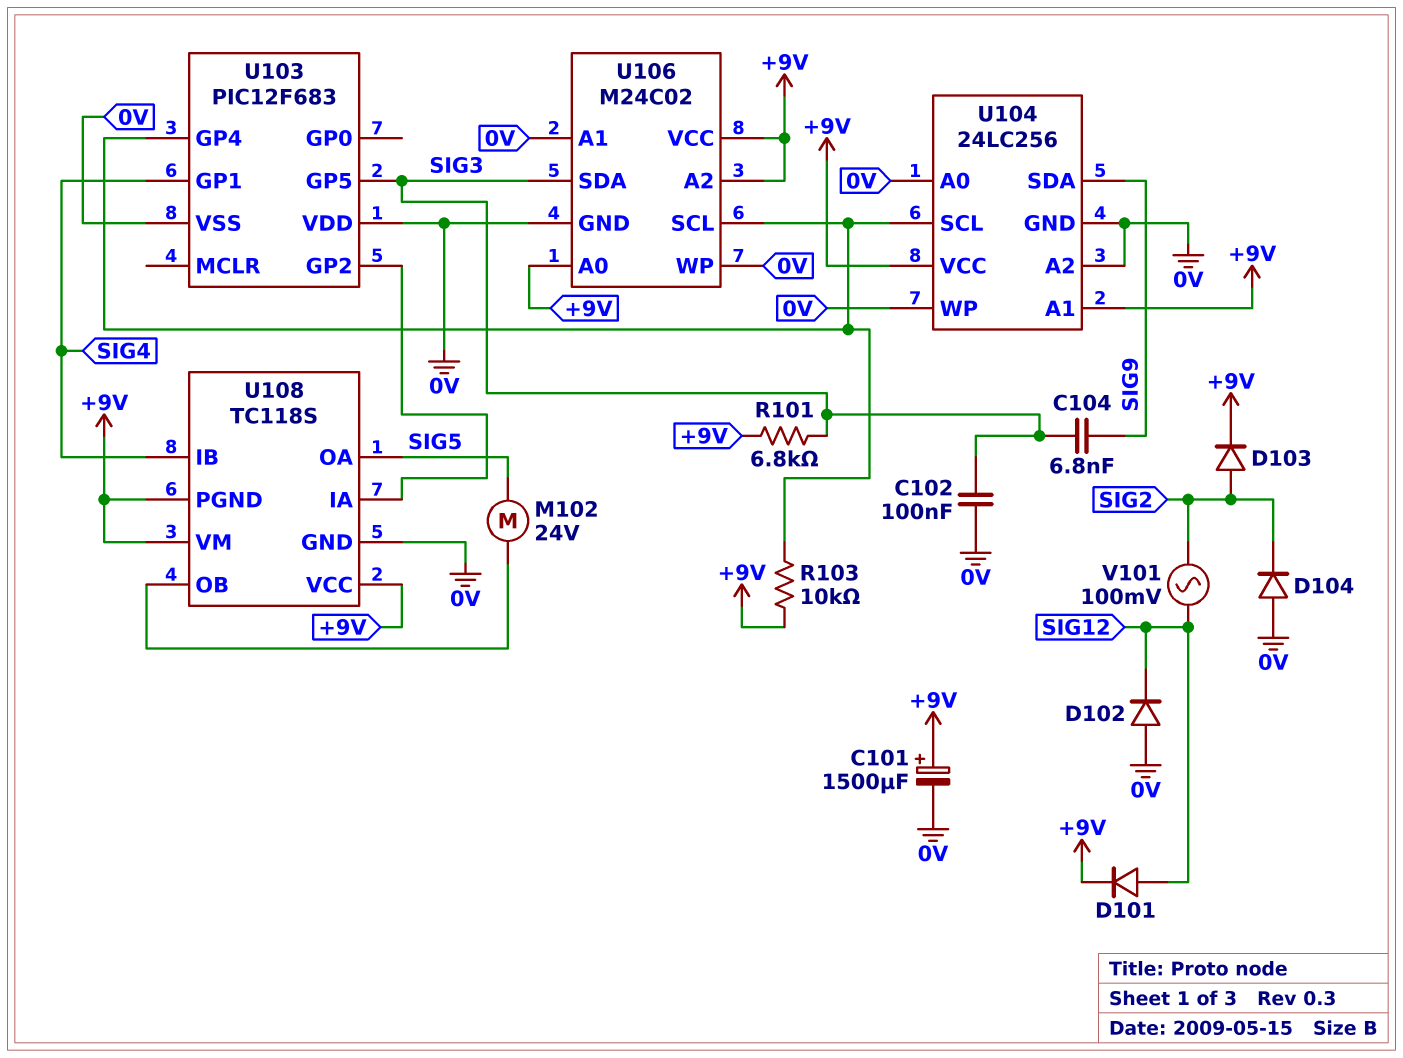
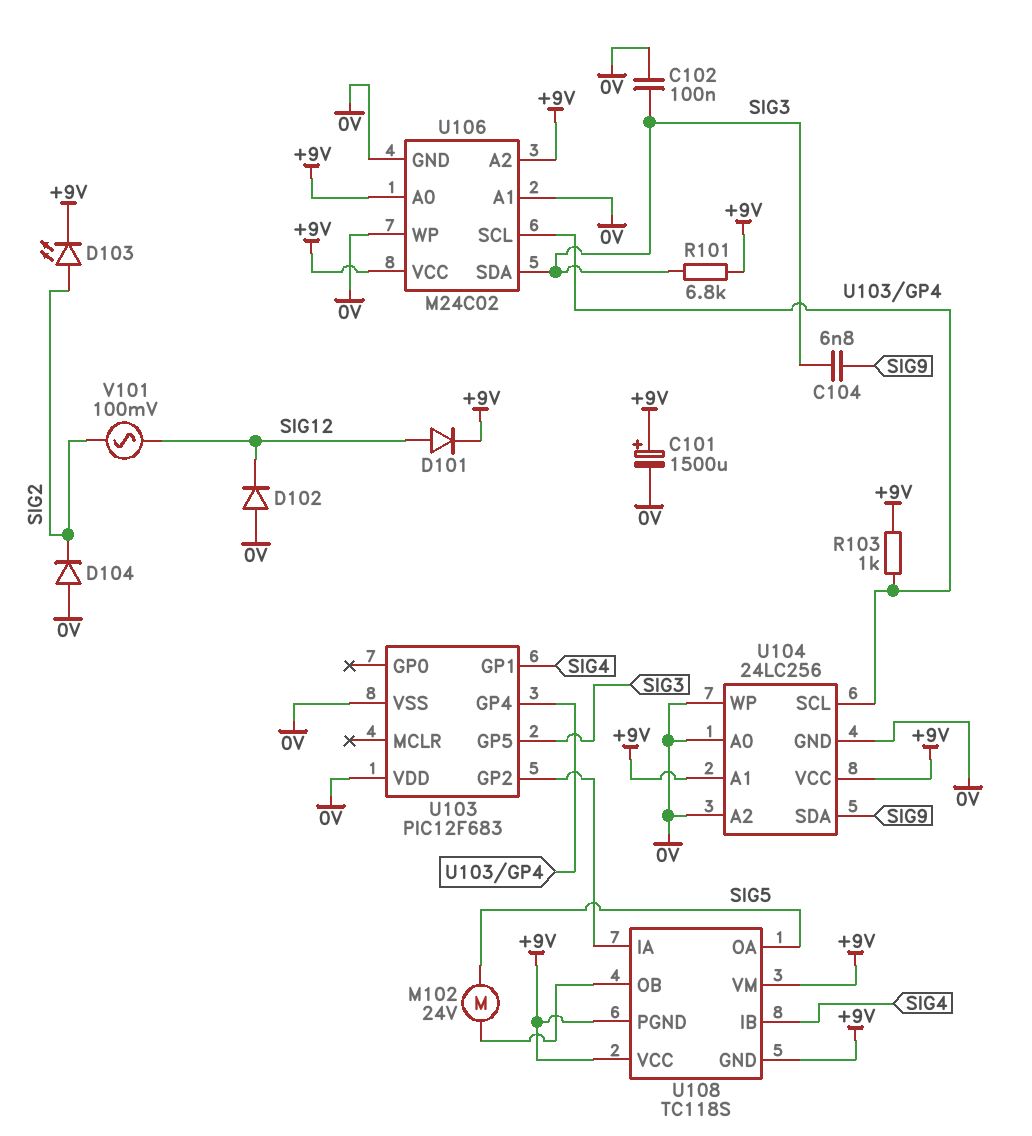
D103: diode (A SIG2, K +9V) -> LED (A SIG2, K +9V)
R103: 10k (+9V, U103/GP4) -> 1k (+9V, U103/GP4)
U108 pin GND: 0V -> +9V

